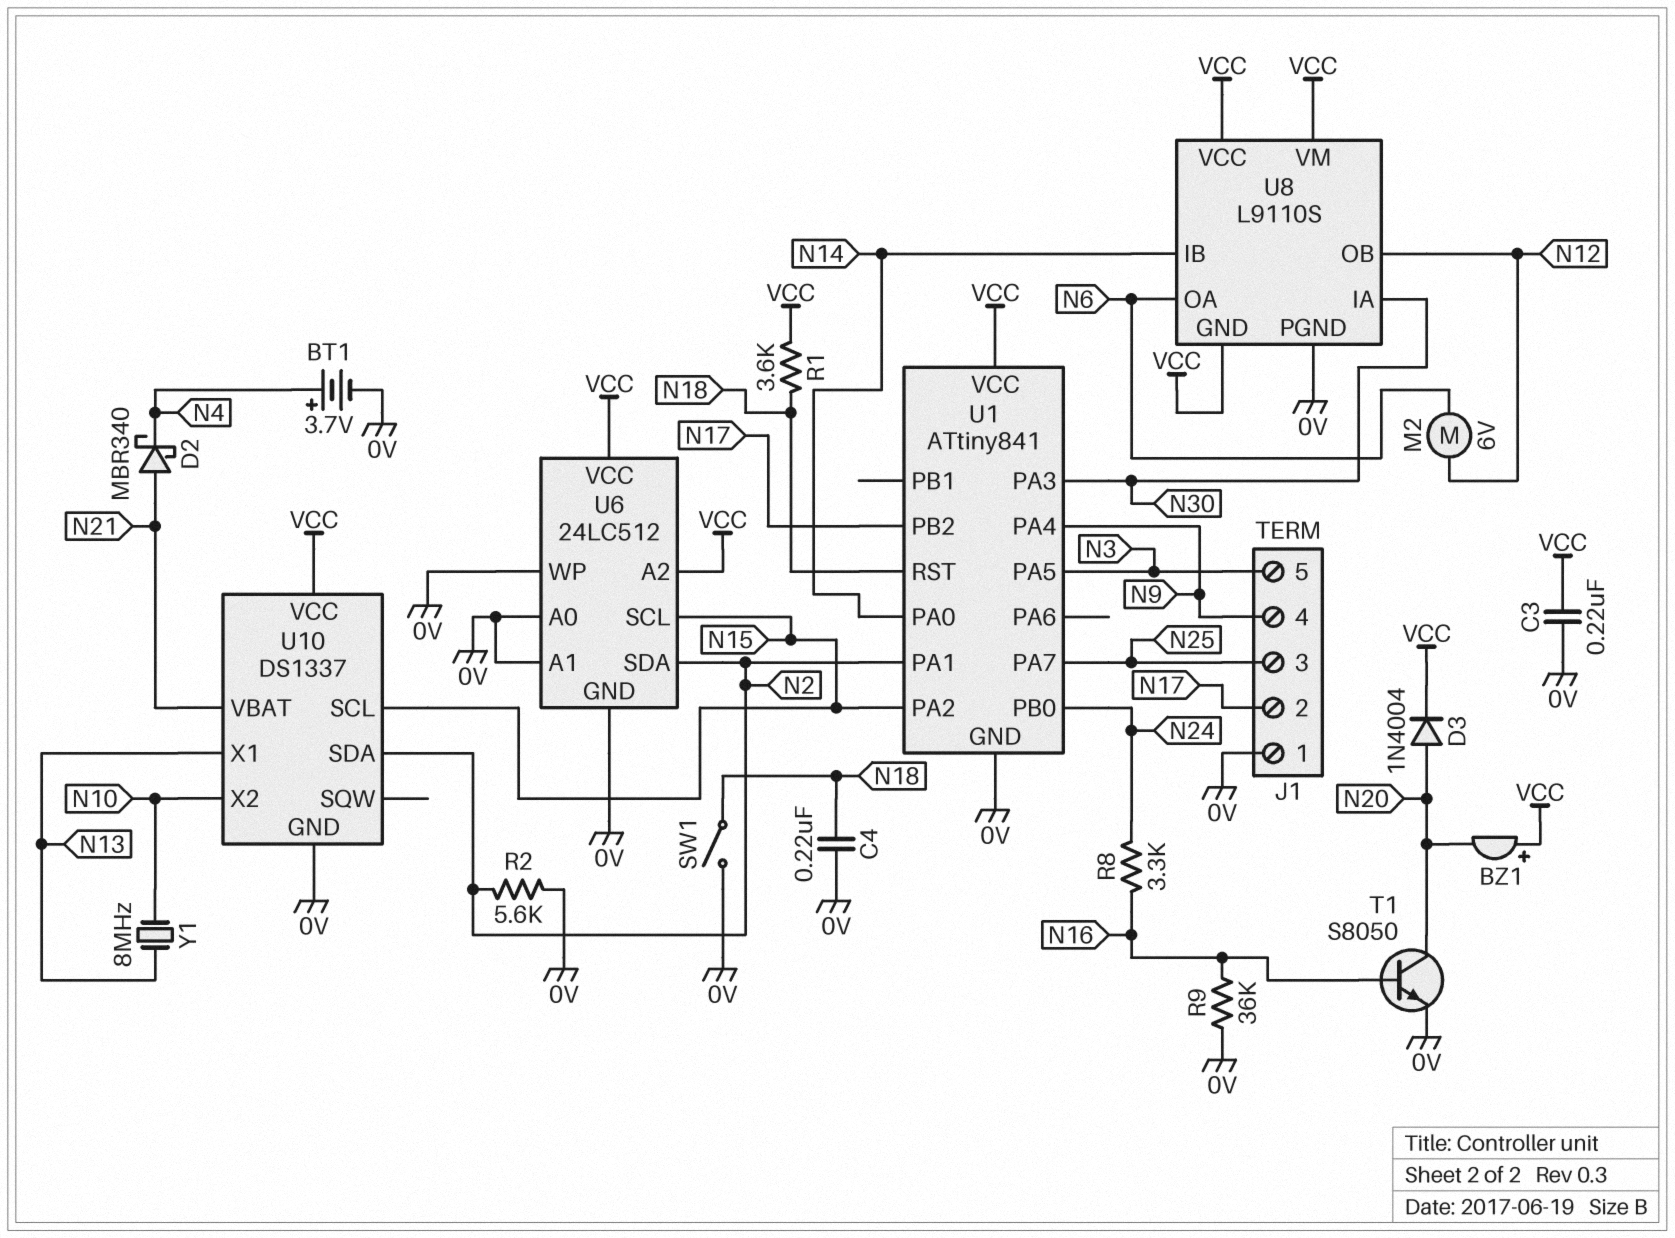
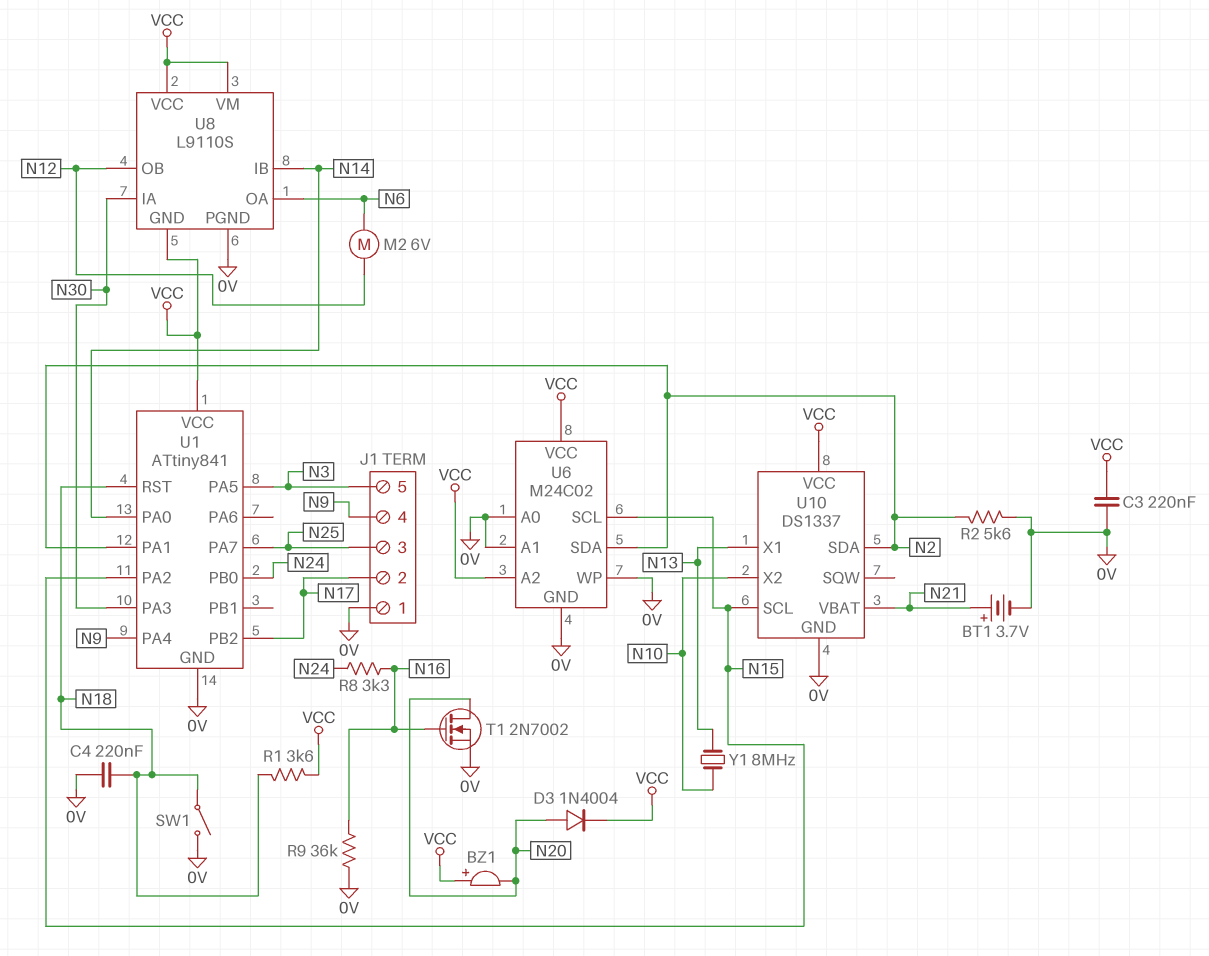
BT1: 3.7V (plus N4, minus 0V) -> 3.7V (plus N21, minus 0V)
D2: schottky MBR340 (A N21, K N4) -> none
T1: NPN S8050 (B N16, C N20, E 0V) -> NMOS 2N7002 (G N16, D N20, S 0V)
U6: 24LC512 -> M24C02

